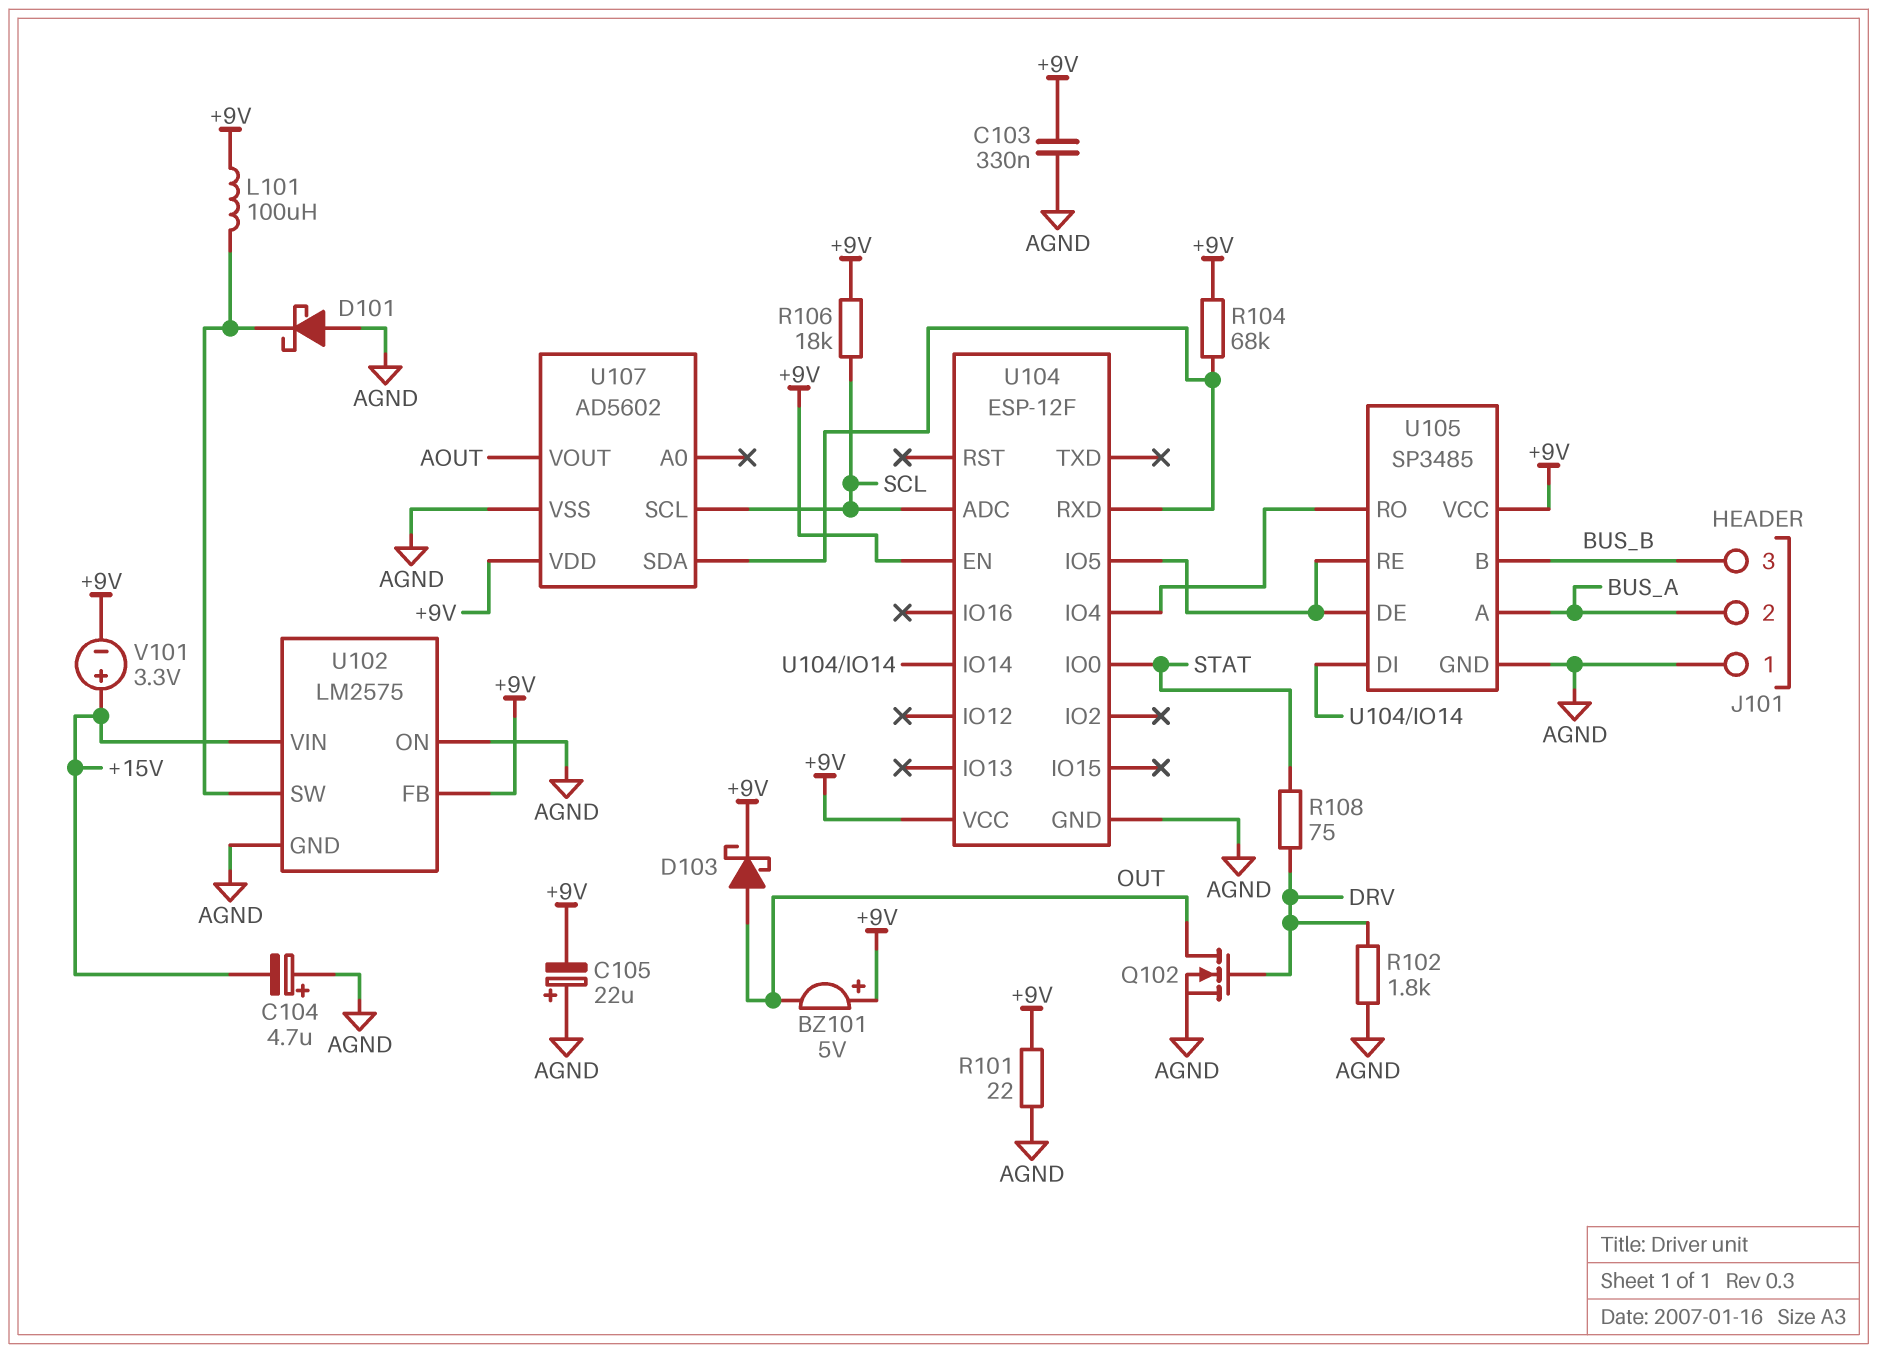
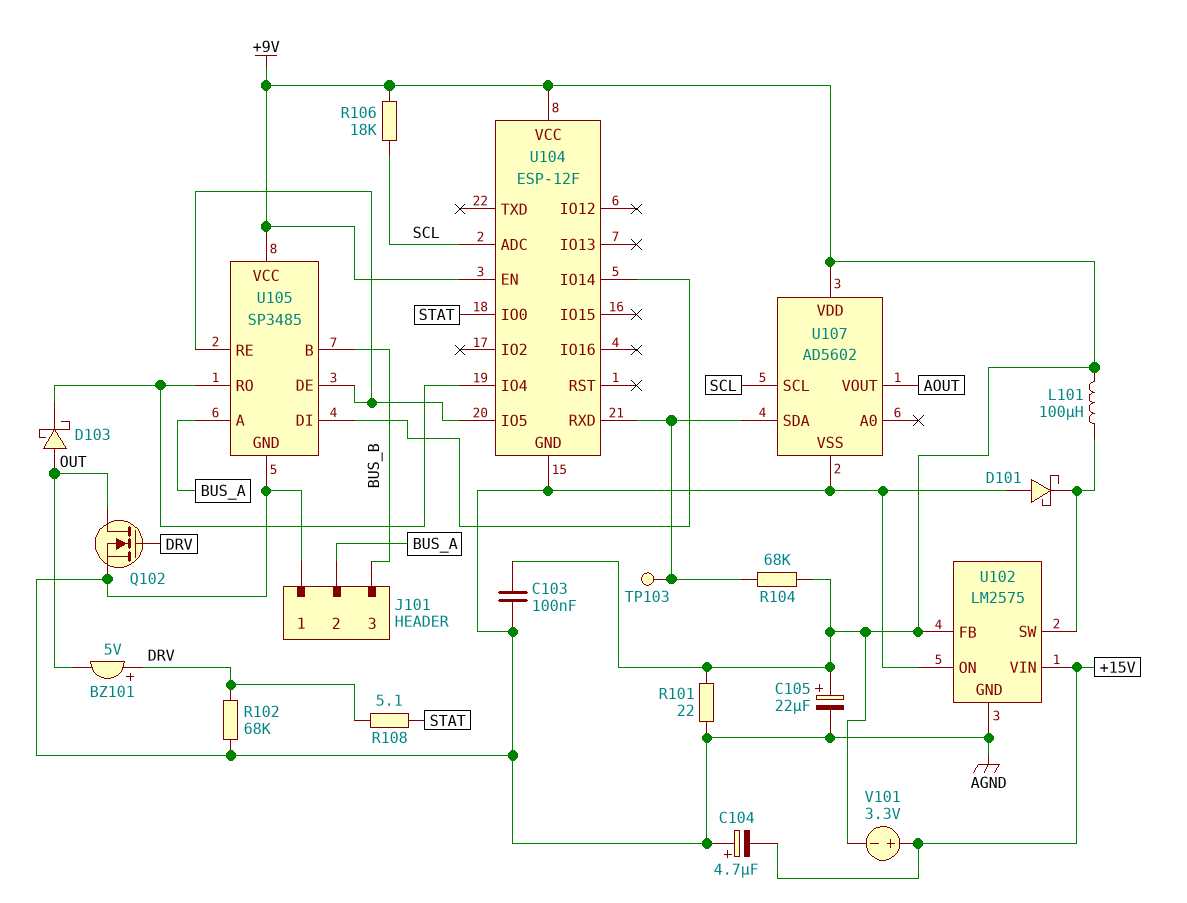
BZ101: buzzer 5V (plus +9V, minus OUT) -> buzzer 5V (plus DRV, minus OUT)
C103: 330nF (+9V, AGND) -> 100nF (+9V, AGND)
C105: 22uF (plus AGND, minus +9V) -> 22uF (plus +9V, minus AGND)
D103: schottky (A OUT, K +9V) -> schottky (A OUT, K U104/IO4)
R102: 1.8k (AGND, DRV) -> 68k (AGND, DRV)
R108: 75 (DRV, STAT) -> 5.1 (DRV, STAT)
TP103: none -> test point (U104/RXD)

